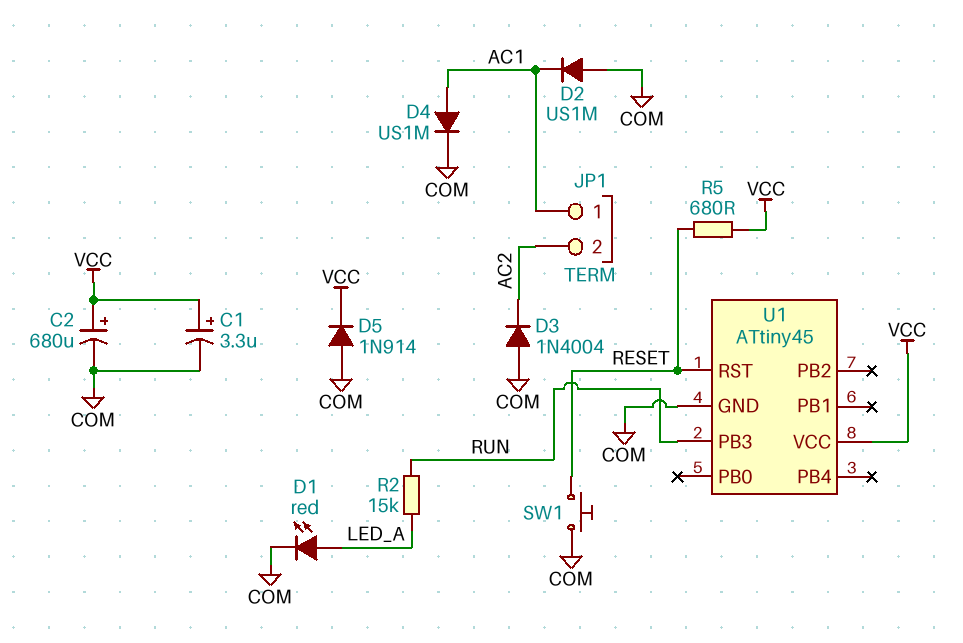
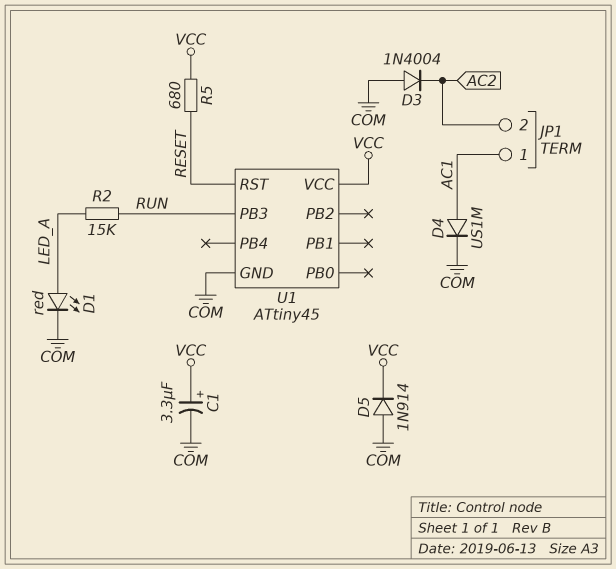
C2: 680uF (plus VCC, minus COM) -> none
D2: diode US1M (A COM, K AC1) -> none
SW1: button (COM, RESET) -> none

